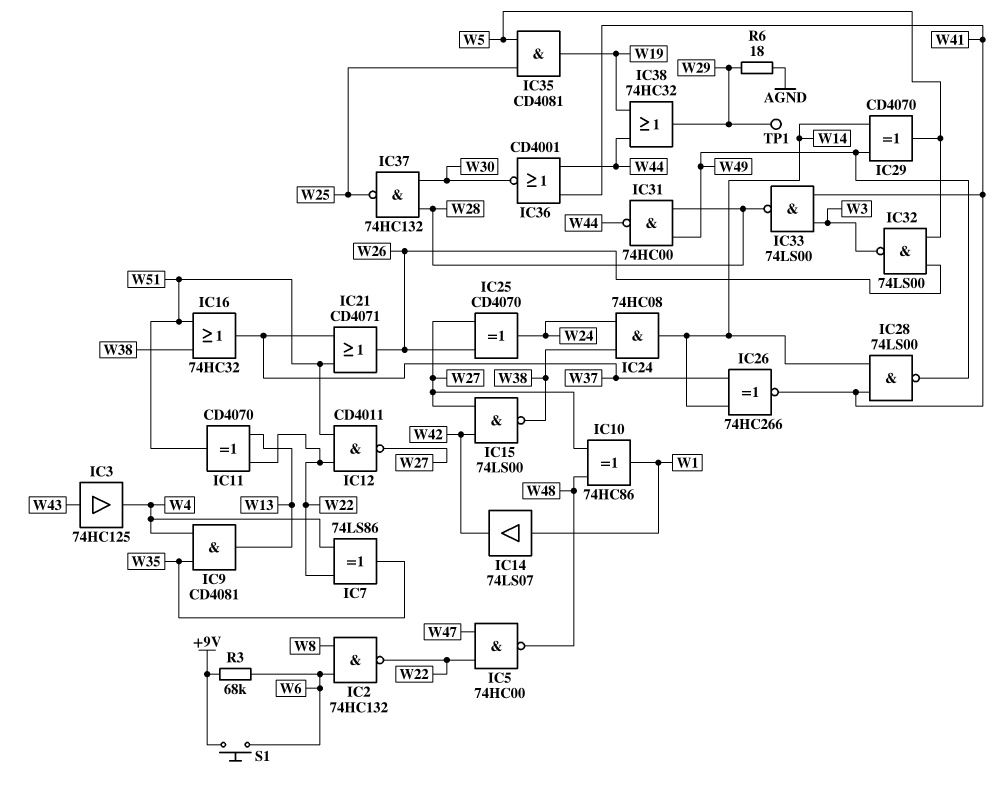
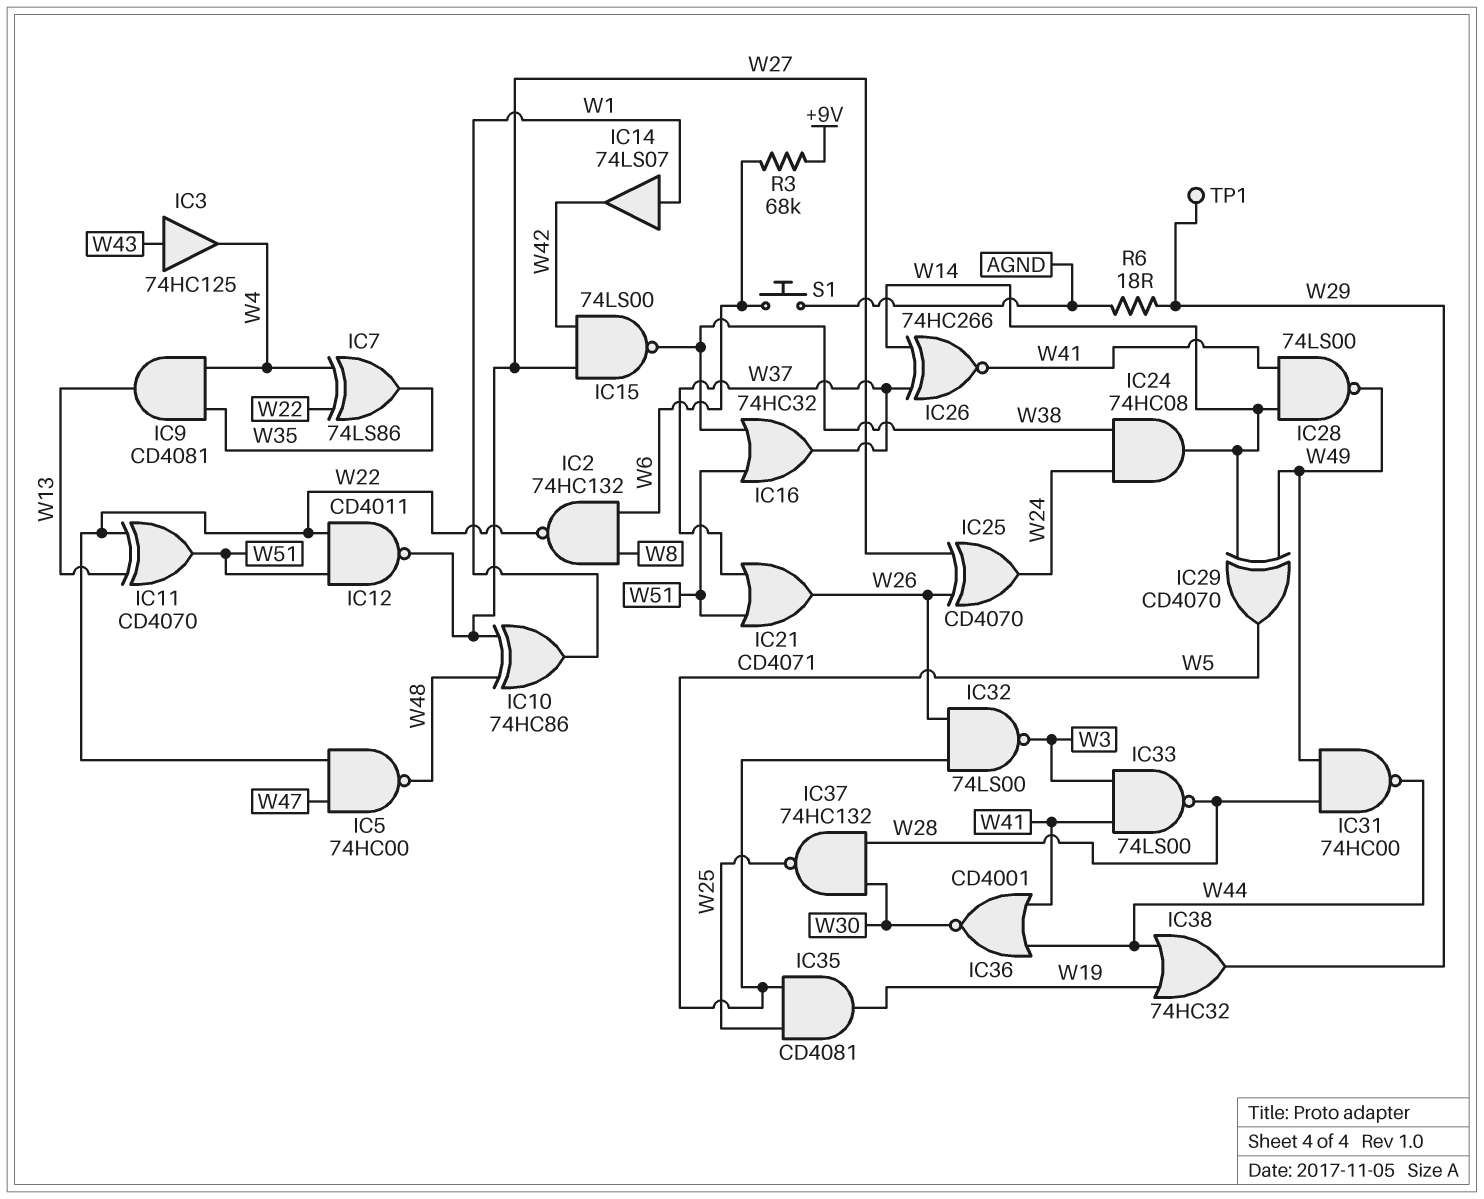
S1: button (+9V, W6) -> button (AGND, W6)

